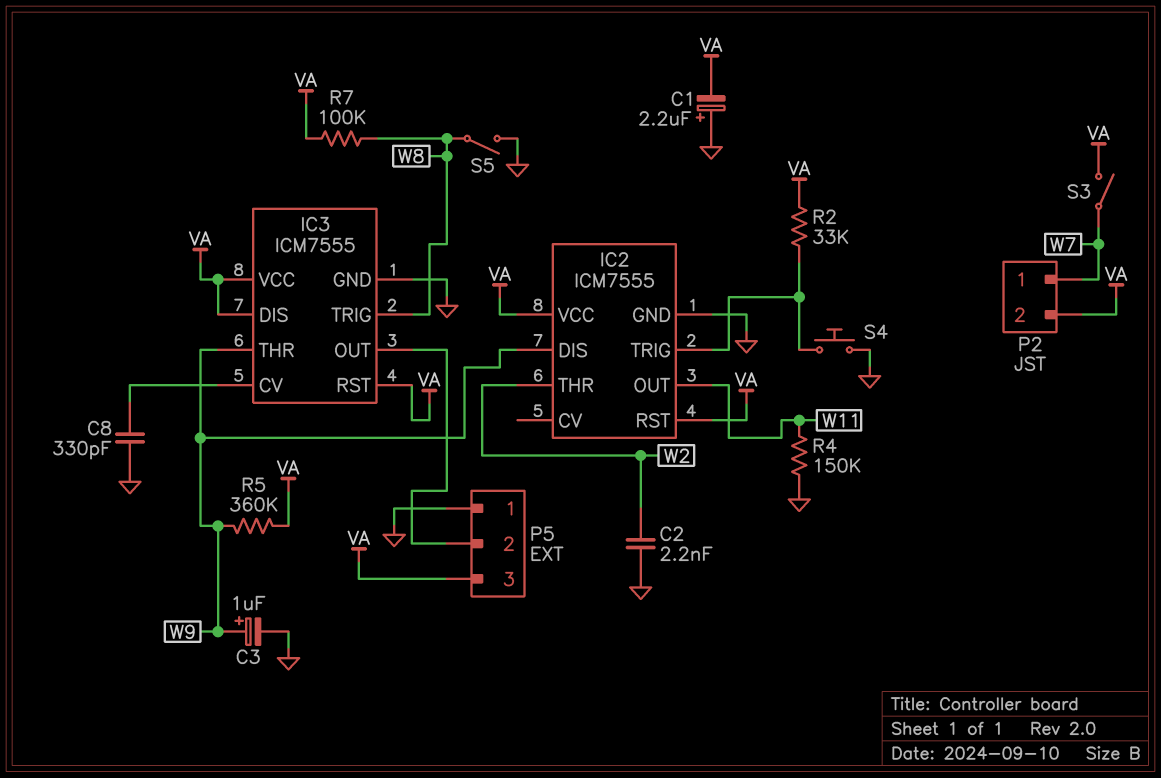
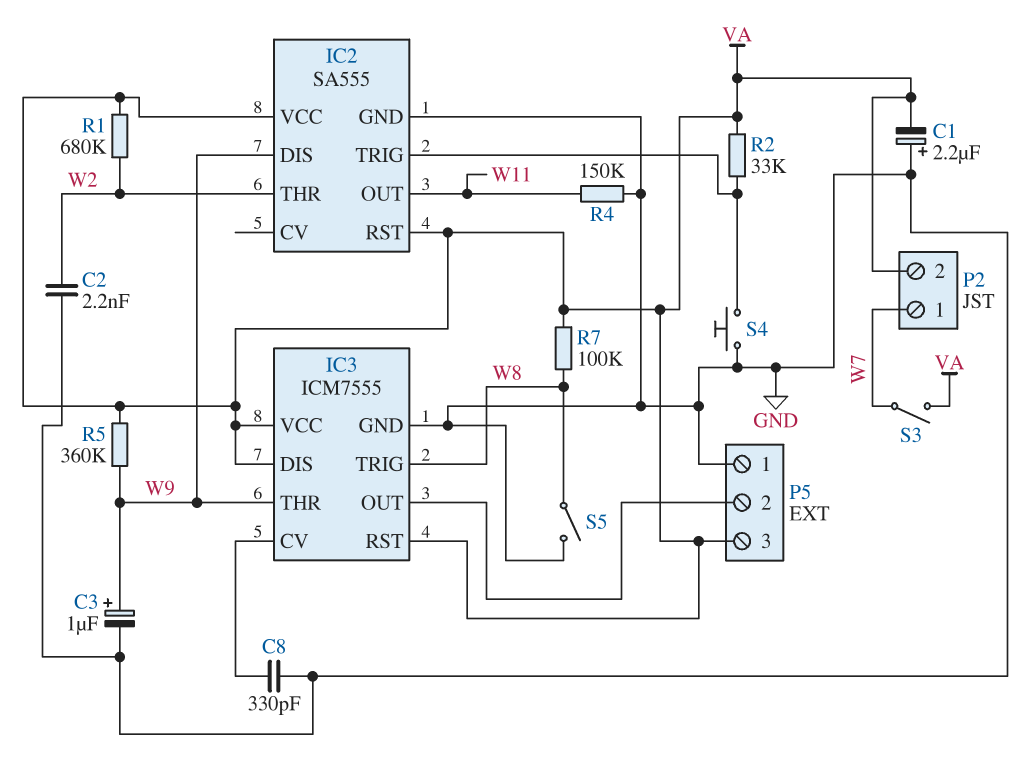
IC2: ICM7555 -> SA555
R1: none -> 680k (VA, W2)

